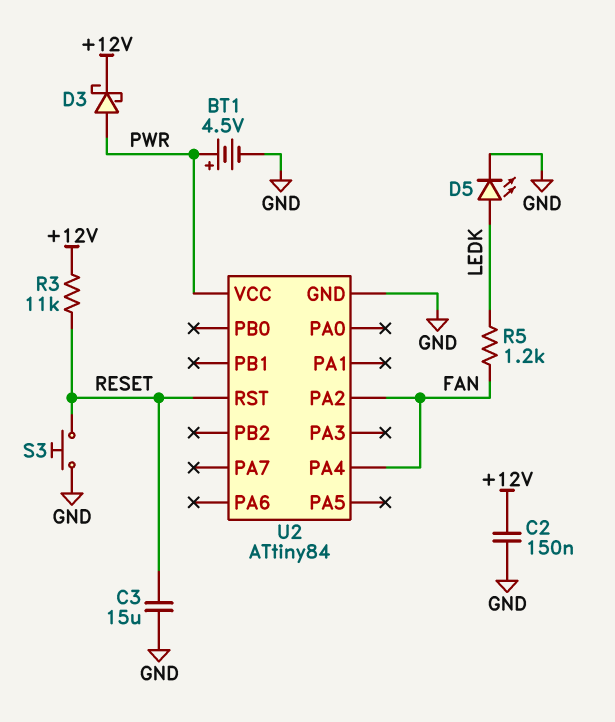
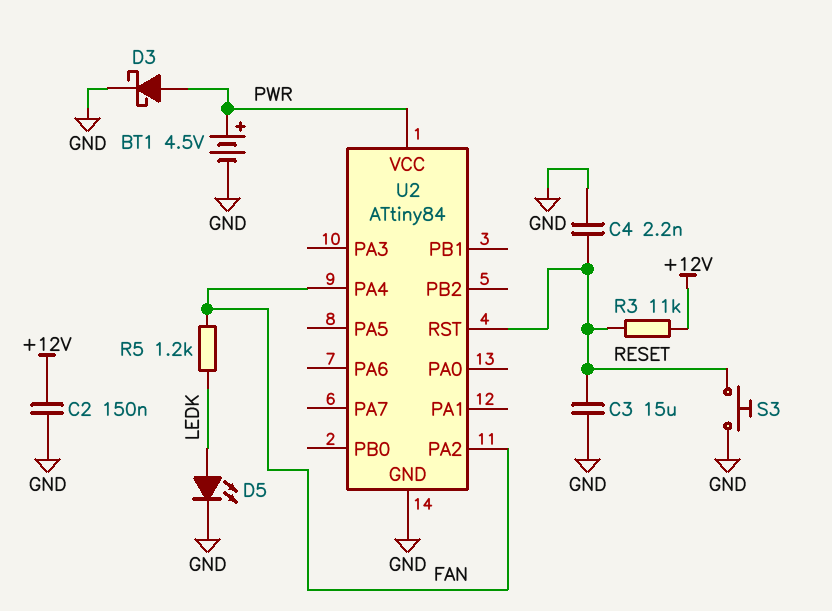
C4: none -> 2.2nF (GND, RESET)
D3: schottky (A PWR, K +12V) -> schottky (A PWR, K GND)

